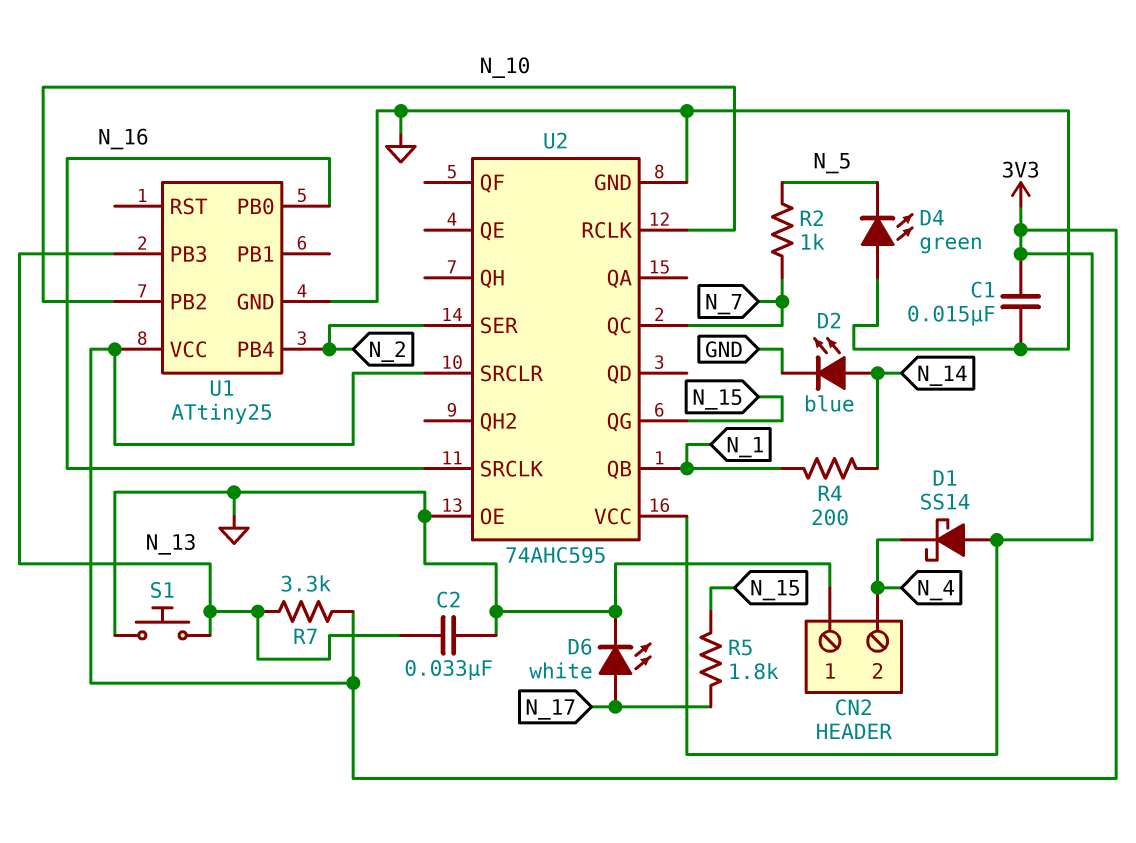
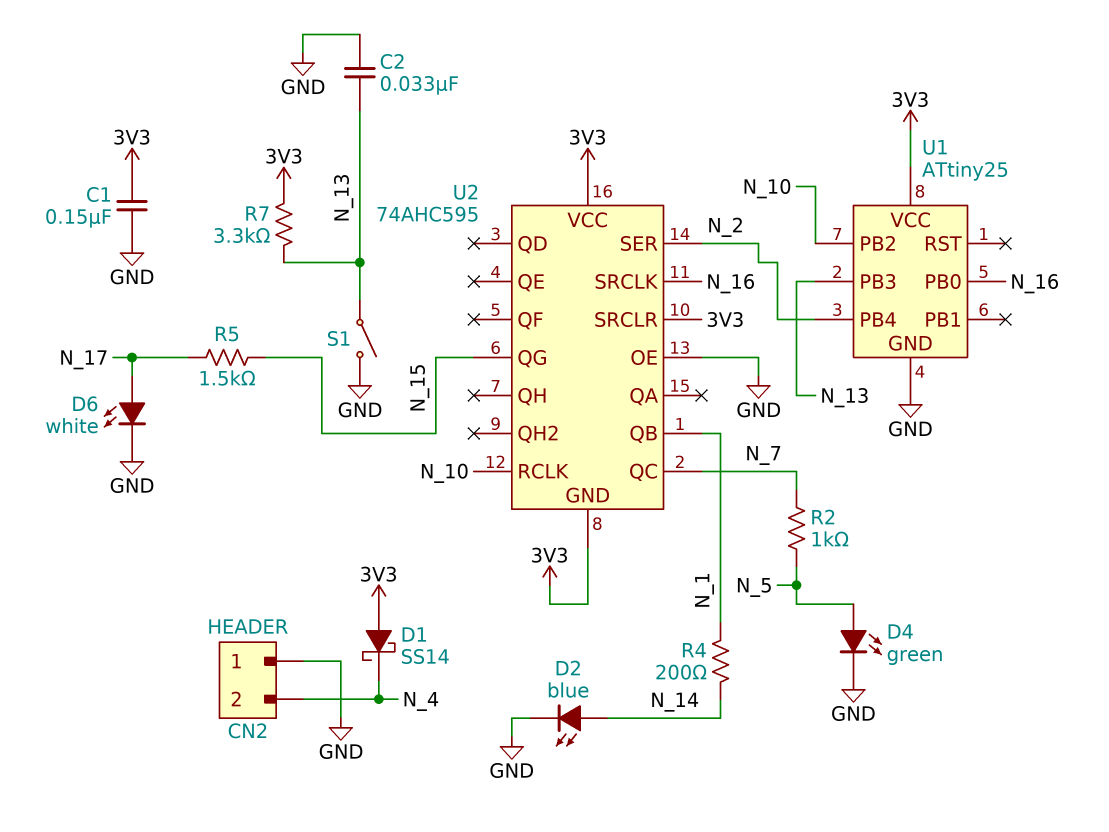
C1: 15nF (3V3, GND) -> 150nF (3V3, GND)
D4: LED green (A GND, K N_5) -> LED green (A N_5, K GND)
R5: 1.8k (N_15, N_17) -> 1.5k (N_15, N_17)
S1: button (GND, N_13) -> switch (GND, N_13)
U2 pin GND: GND -> 3V3

